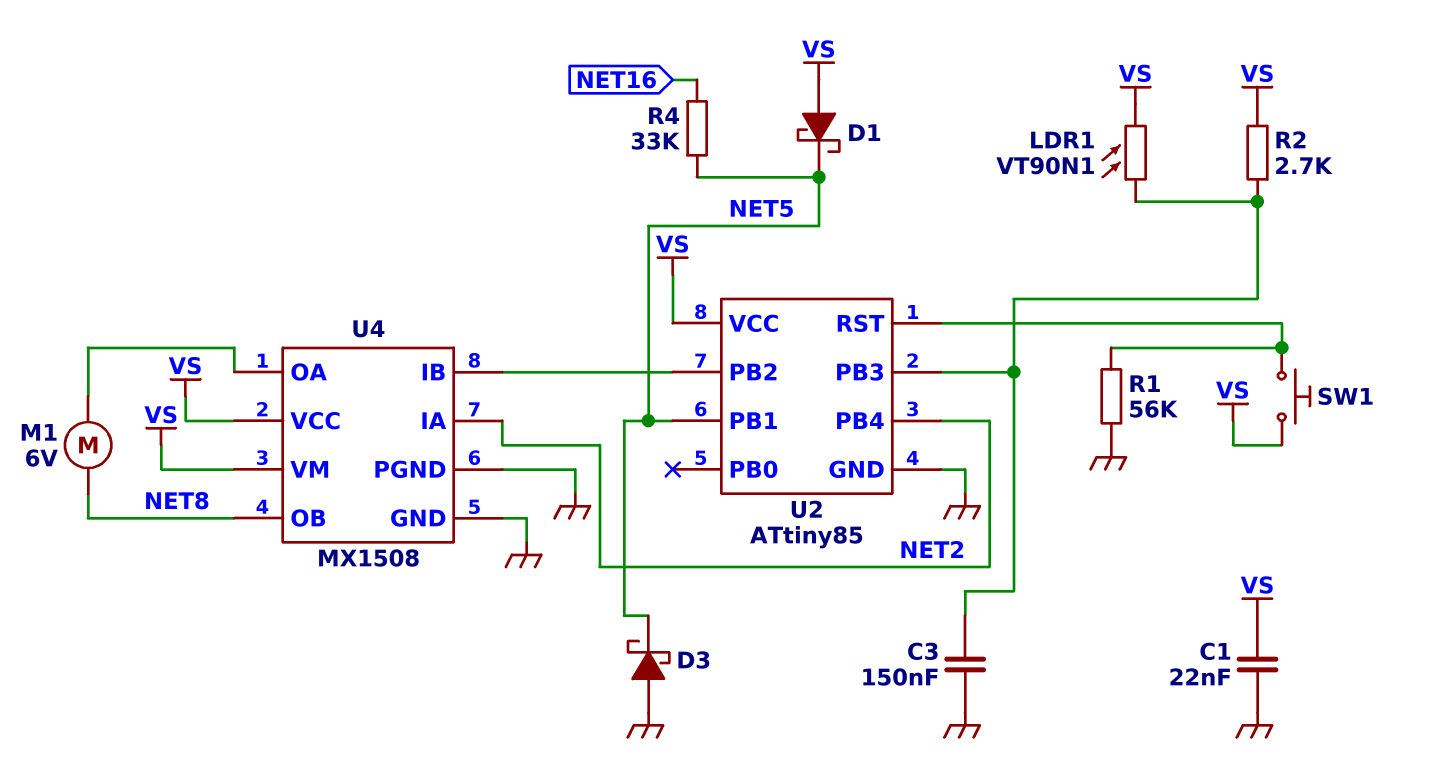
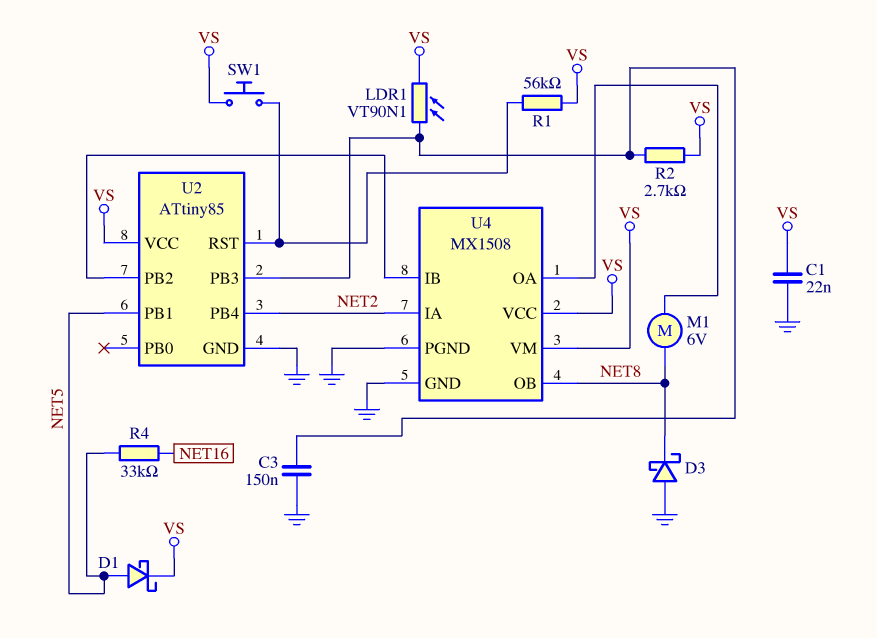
D1: schottky (A VS, K NET5) -> schottky (A NET5, K VS)
D3: schottky (A GND, K NET5) -> schottky (A GND, K NET8)
R1: 56k (GND, U2/RST) -> 56k (U2/RST, VS)

